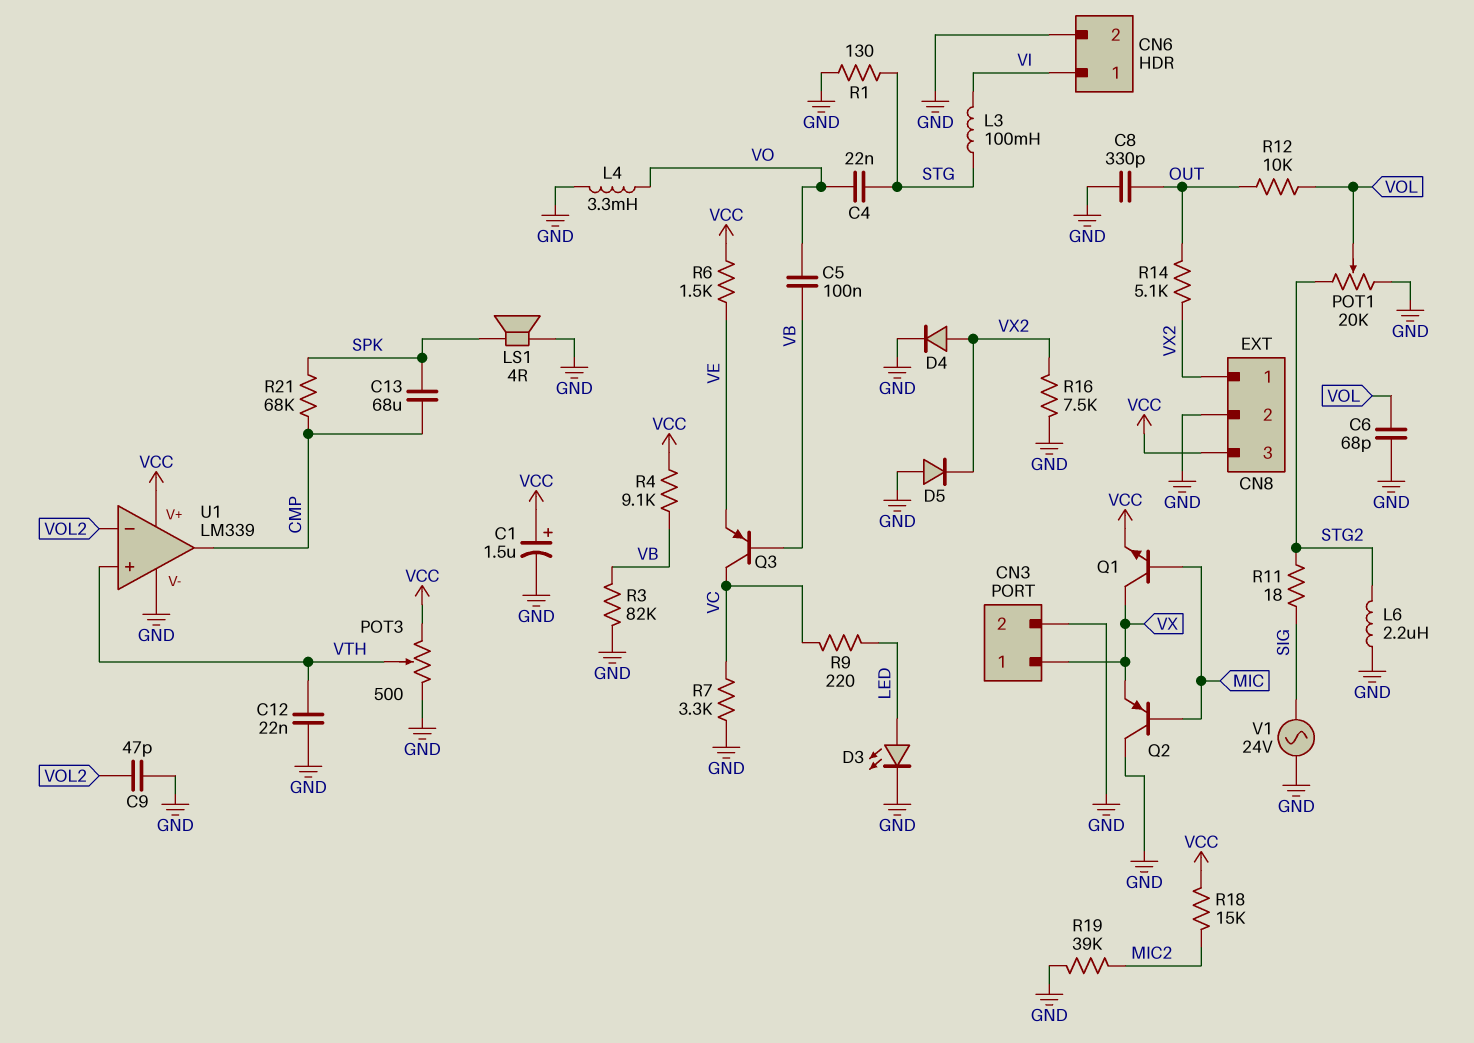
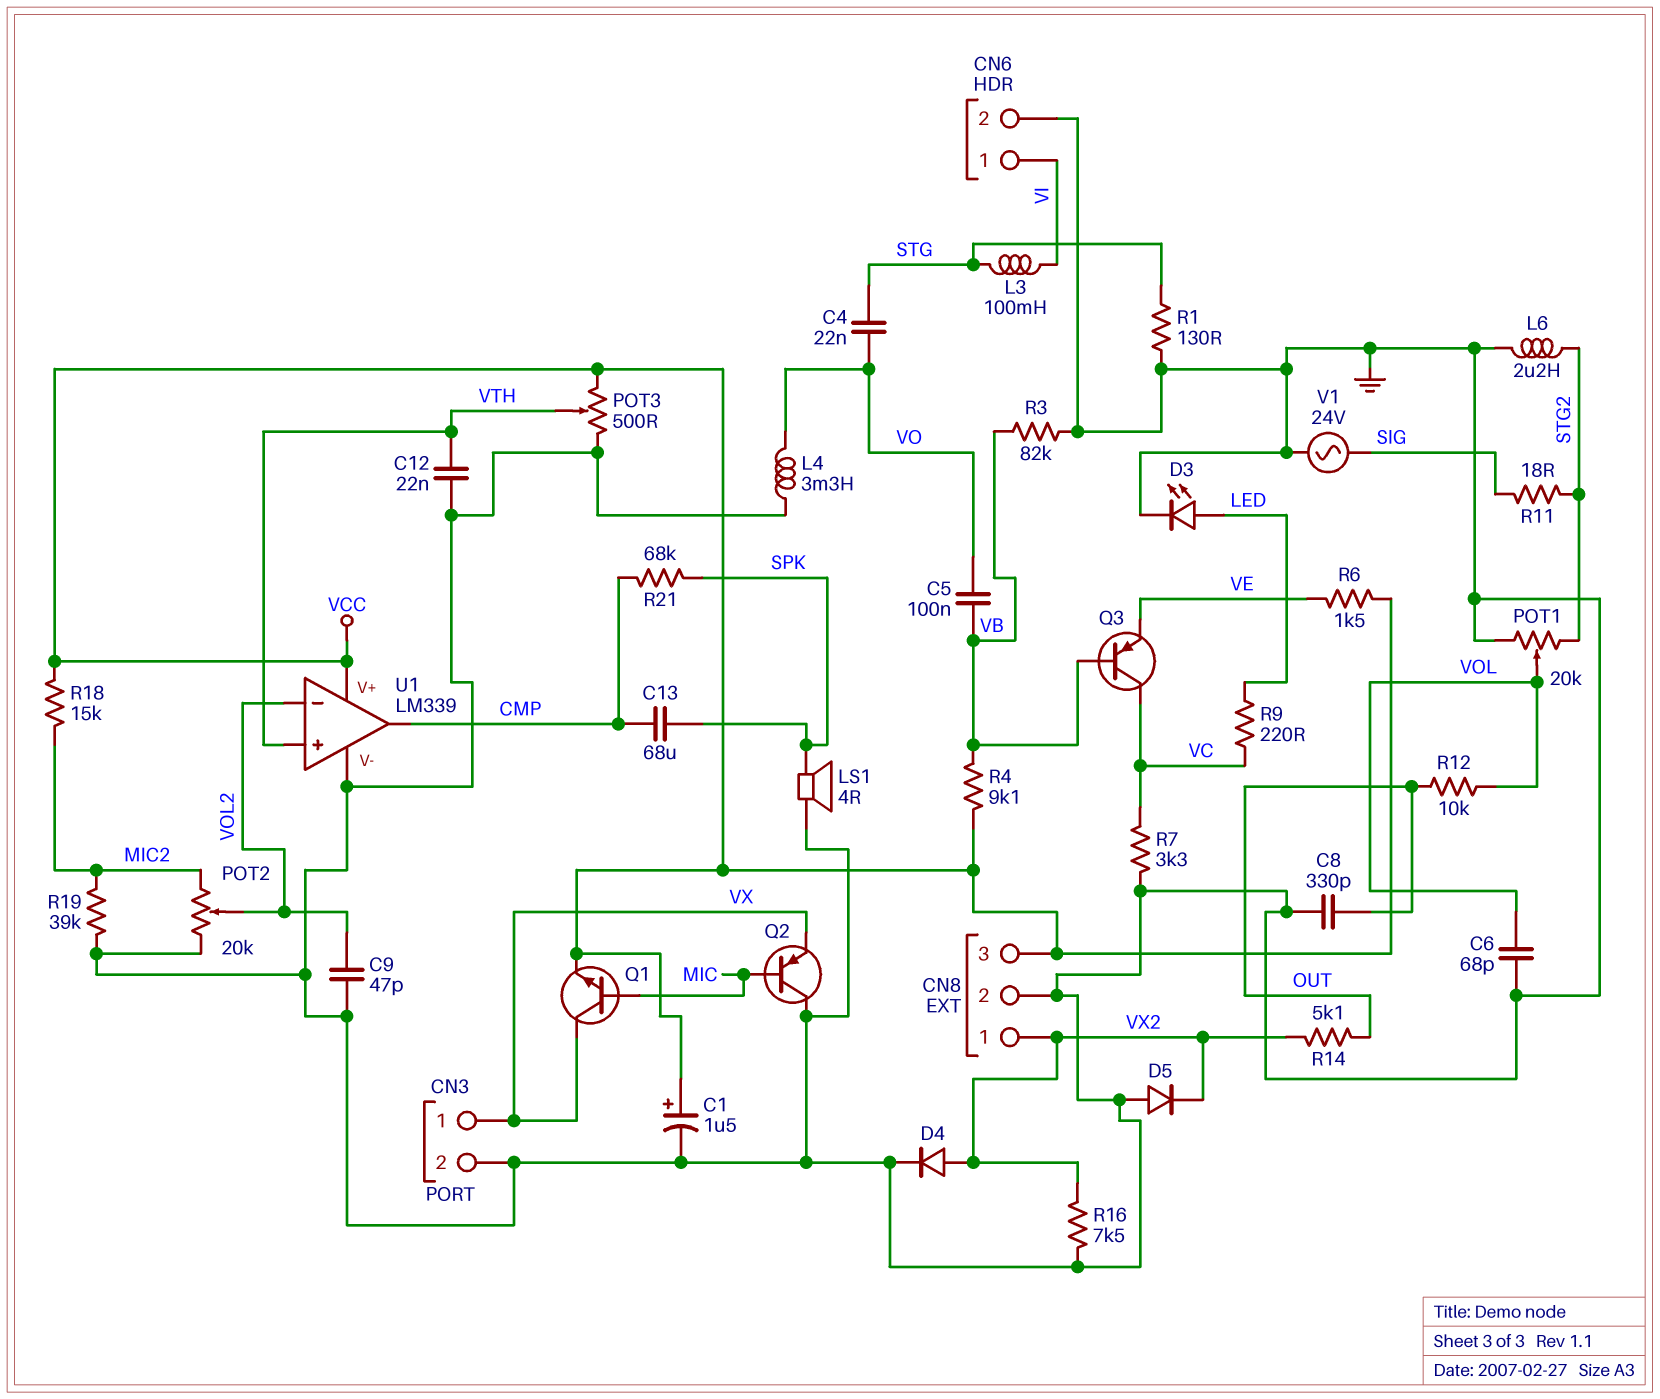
POT2: none -> 20k (GND, MIC2, wiper VOL2)

